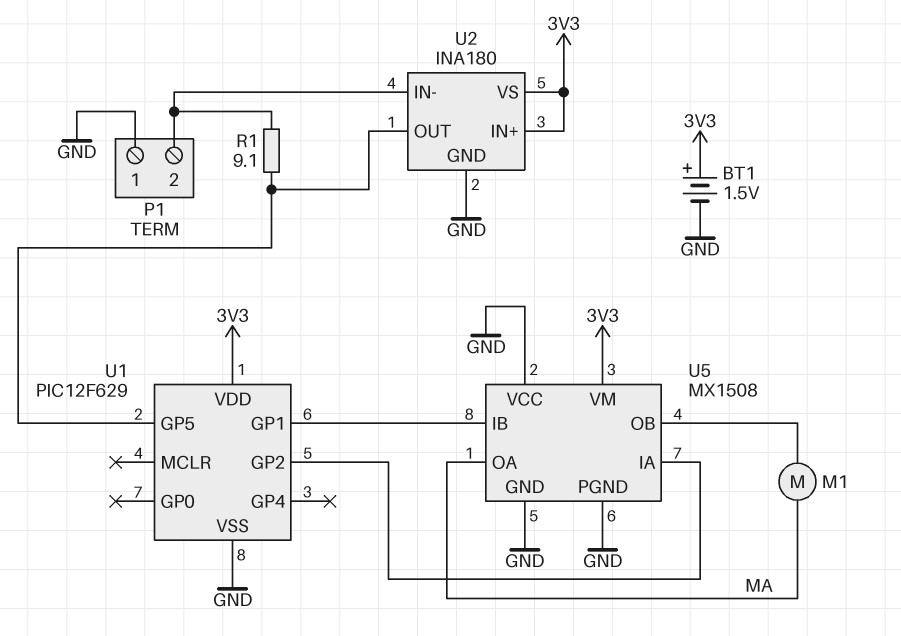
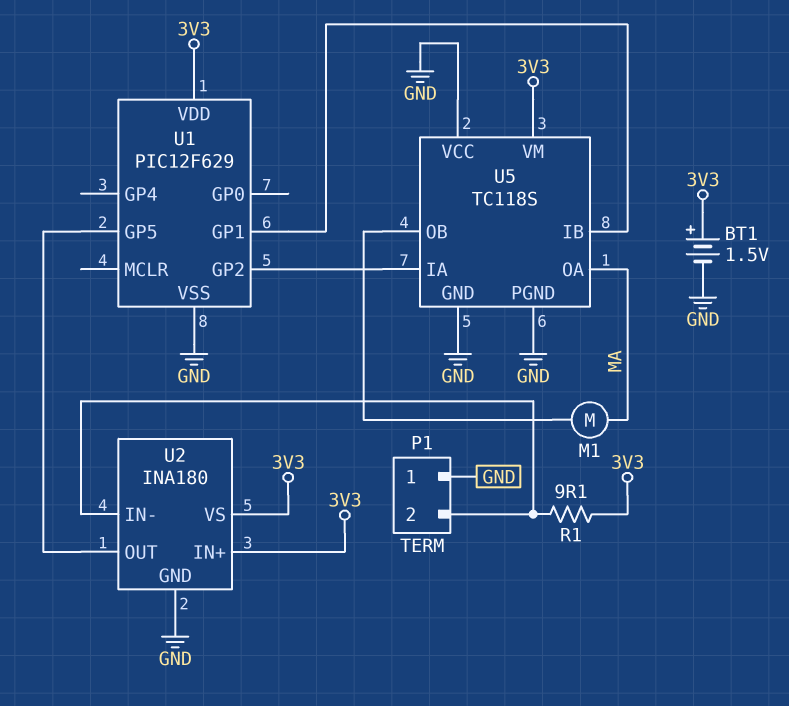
R1: 9.1 (P1/2, U1/GP5) -> 9.1 (3V3, P1/2)
U5: MX1508 -> TC118S

